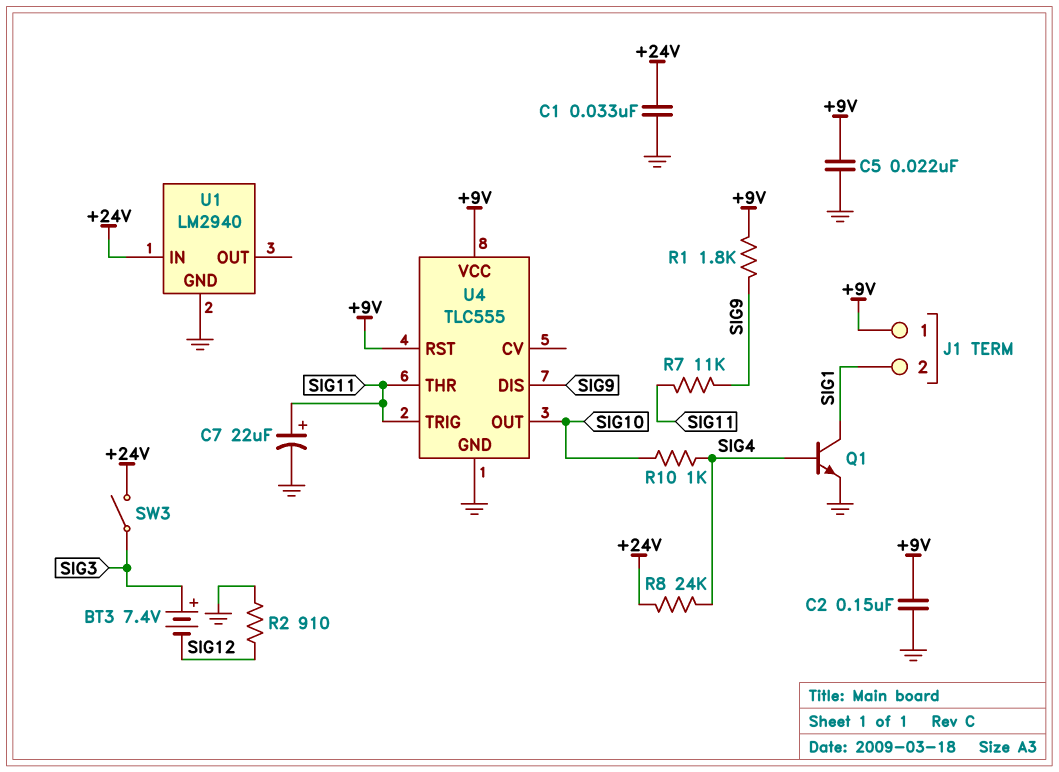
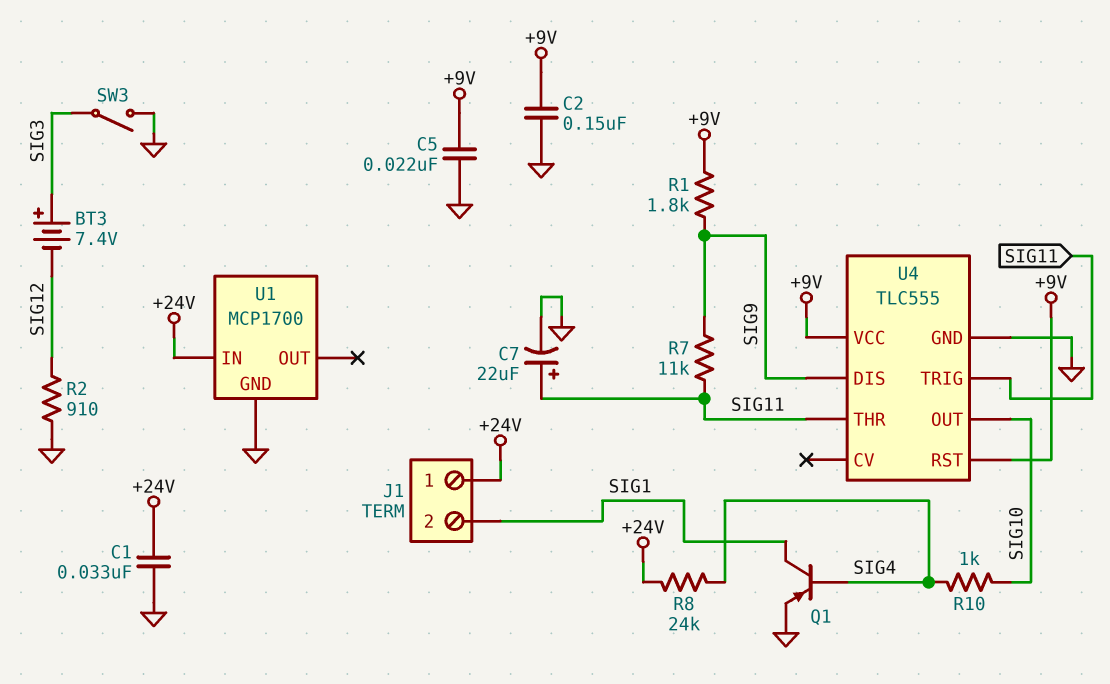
J1 pin 1: +9V -> +24V
Q1: NPN (B SIG4, C SIG1, E GND) -> PNP (B SIG4, C SIG1, E GND)
SW3: switch (+24V, SIG3) -> switch (GND, SIG3)
U1: LM2940 -> MCP1700

